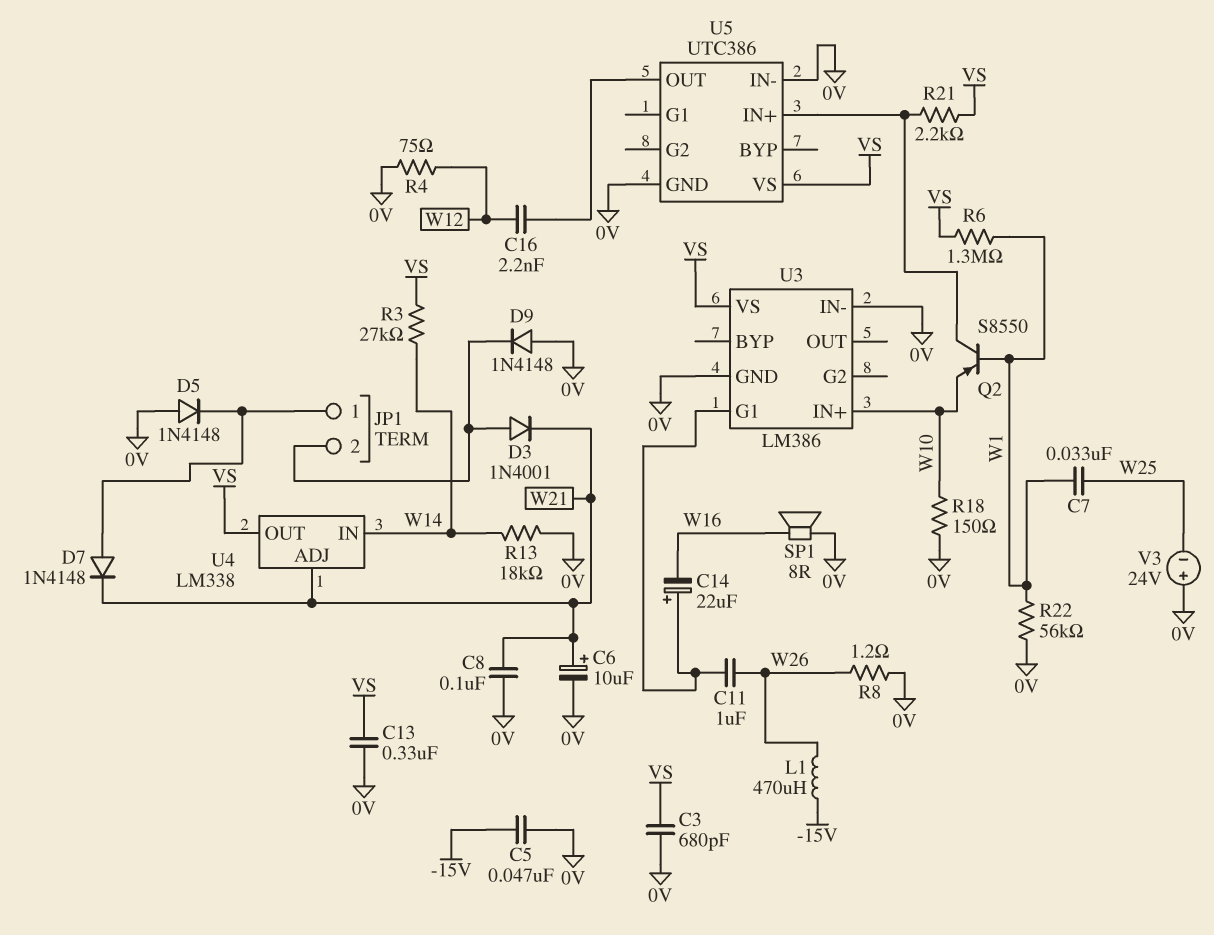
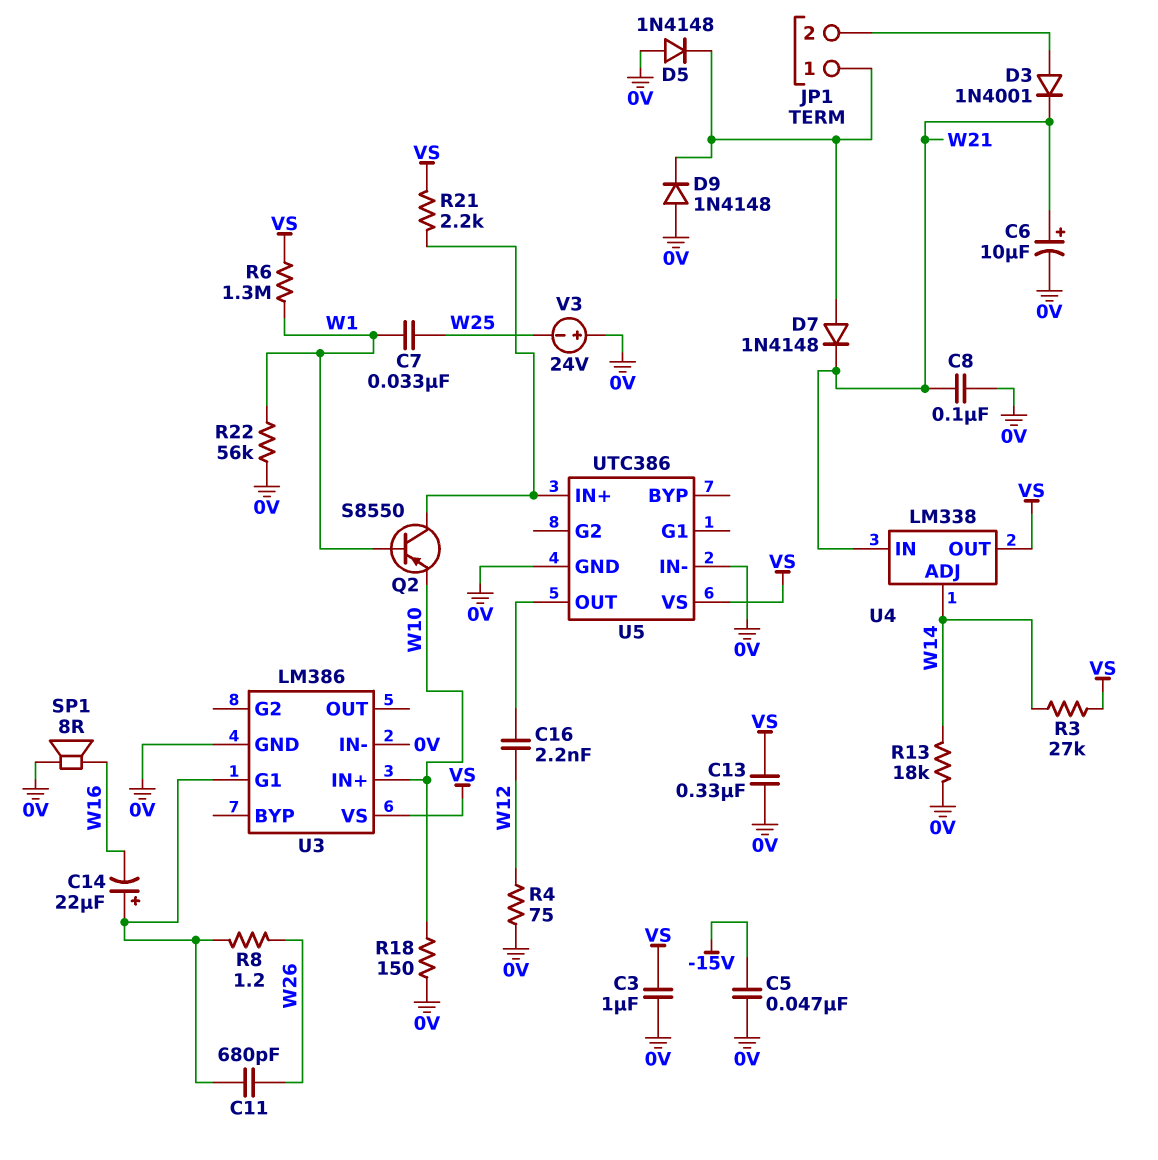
C3: 680pF (0V, VS) -> 1uF (0V, VS)
C11: 1uF (U3/G1, W26) -> 680pF (U3/G1, W26)
D9: diode 1N4148 (A 0V, K JP1/2) -> diode 1N4148 (A 0V, K JP1/1)
L1: 470uH (-15V, W26) -> none
R8: 1.2 (0V, W26) -> 1.2 (U3/G1, W26)
U4 pin ADJ: W21 -> W14
U4 pin IN: W14 -> W21

